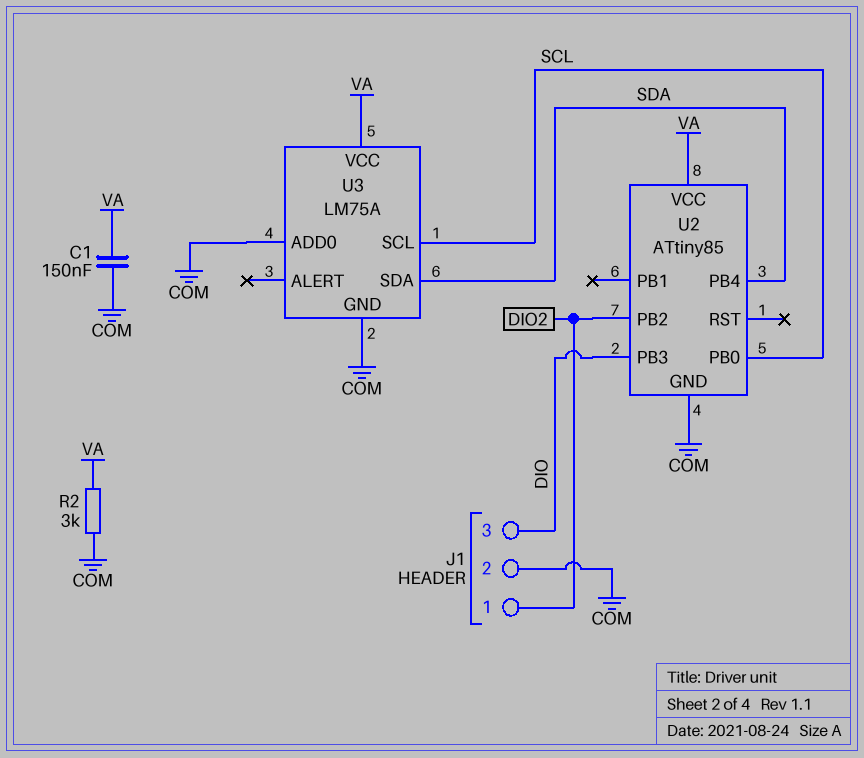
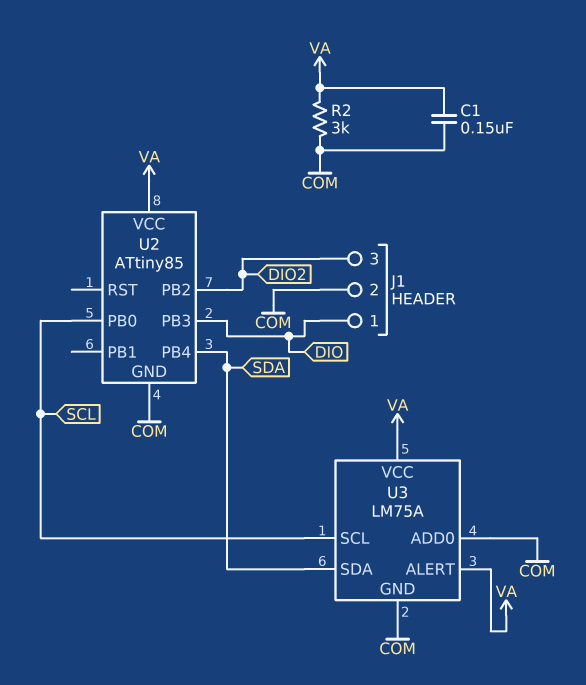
J1 pin 1: DIO2 -> DIO
J1 pin 3: DIO -> DIO2
U3 pin ALERT: none -> VA

